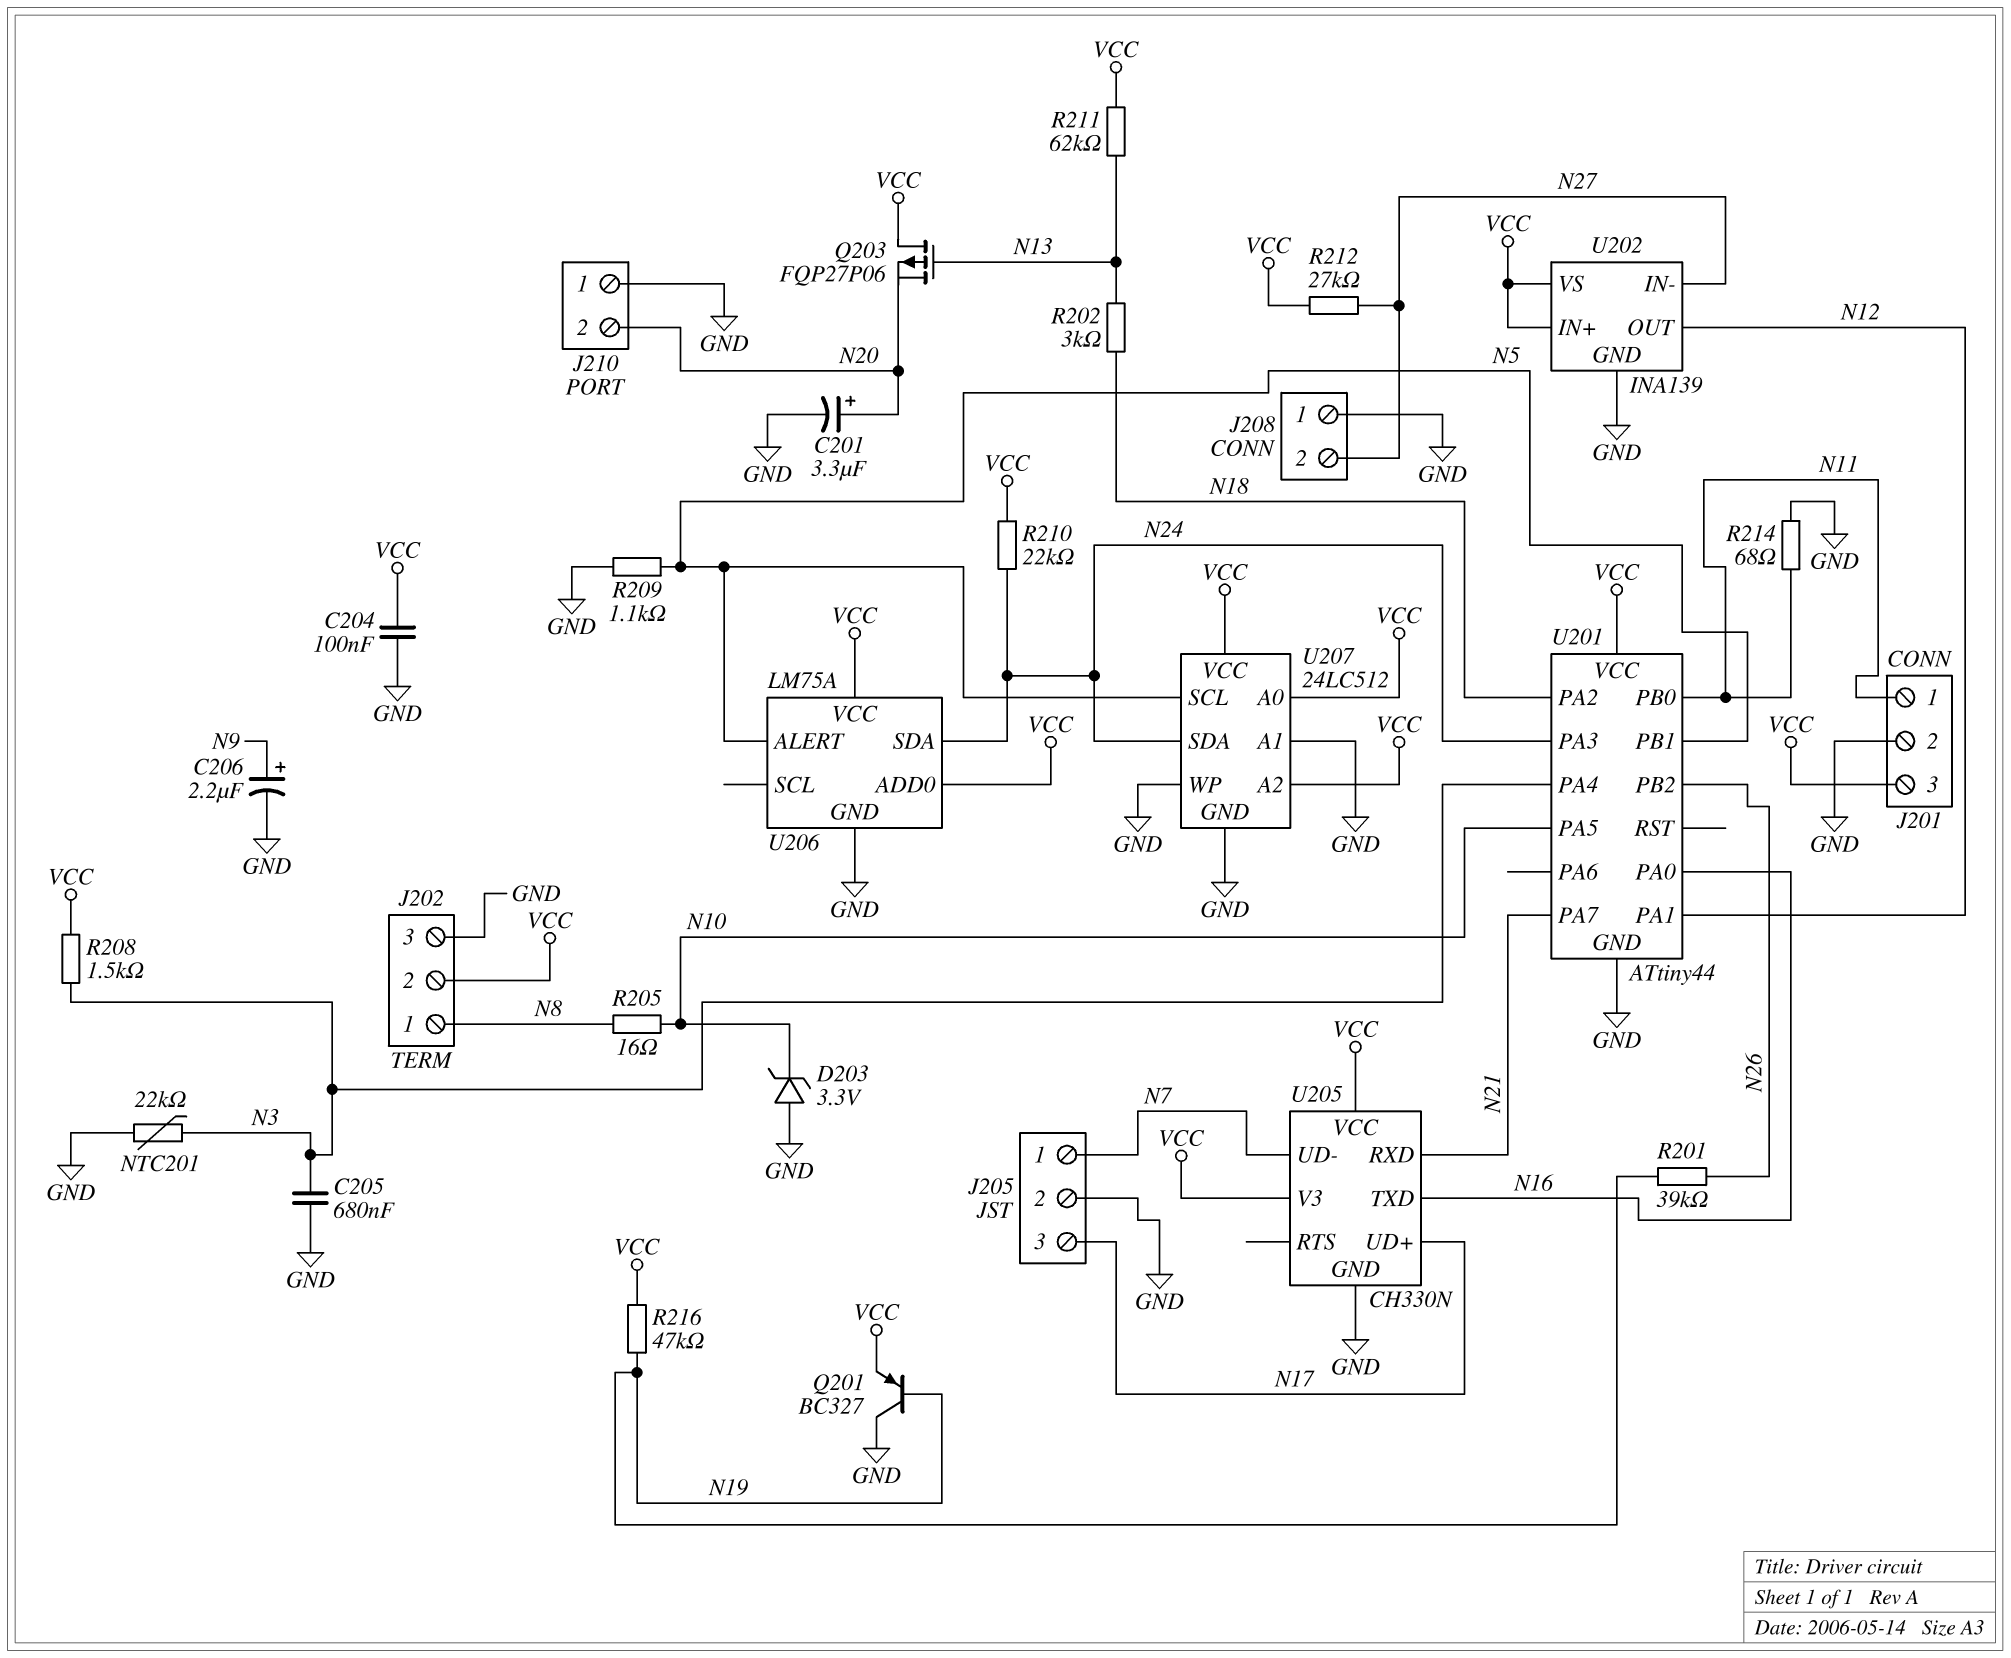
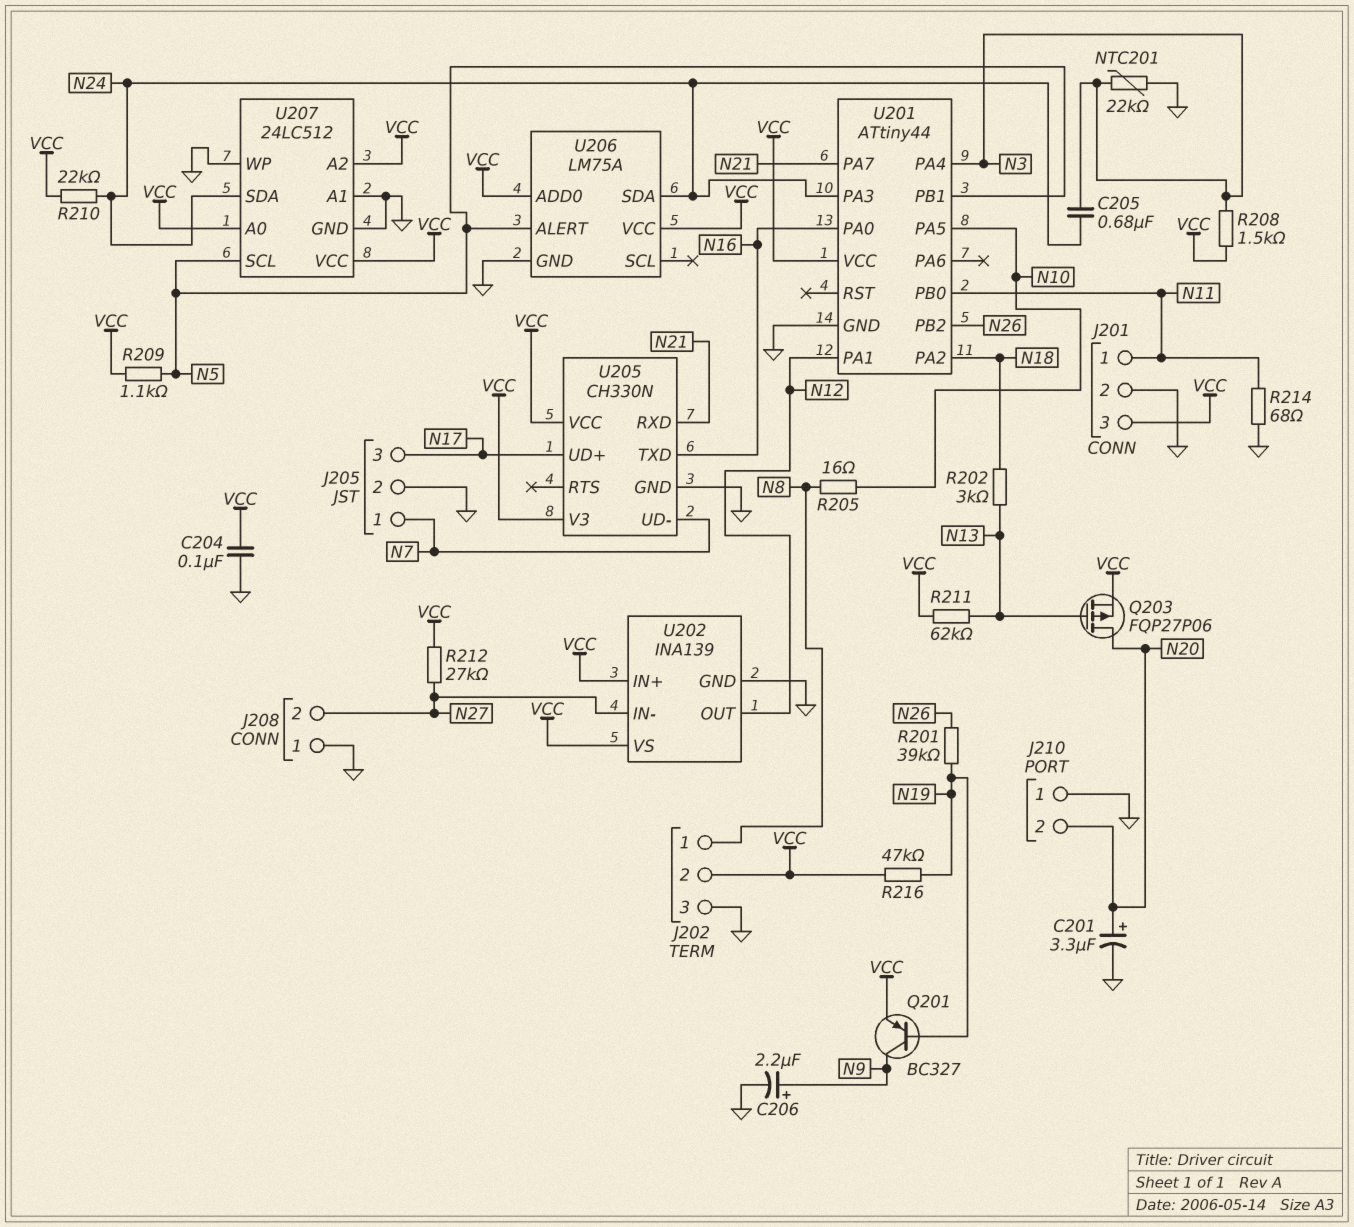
C205: 680nF (GND, N3) -> 680nF (N3, N24)
D203: zener 3.3V (A GND, K N10) -> none
Q201: PNP BC327 (B N19, C GND, E VCC) -> PNP BC327 (B N19, C N9, E VCC)
Q203: PMOS FQP27P06 (G N13, D VCC, S N20) -> PMOS FQP27P06 (G N13, D N20, S VCC)
R209: 1.1k (GND, N5) -> 1.1k (N5, VCC)

